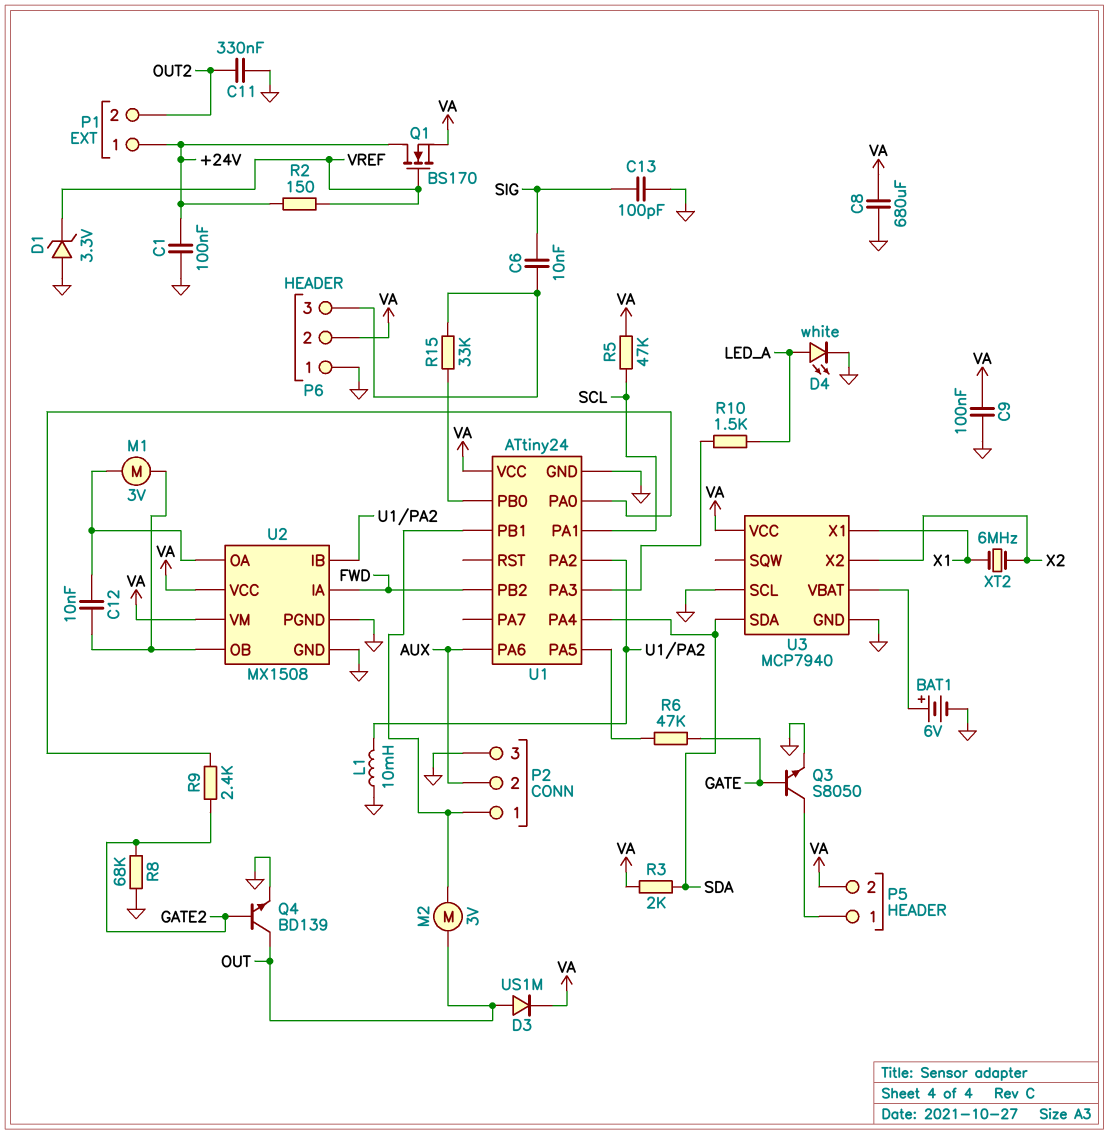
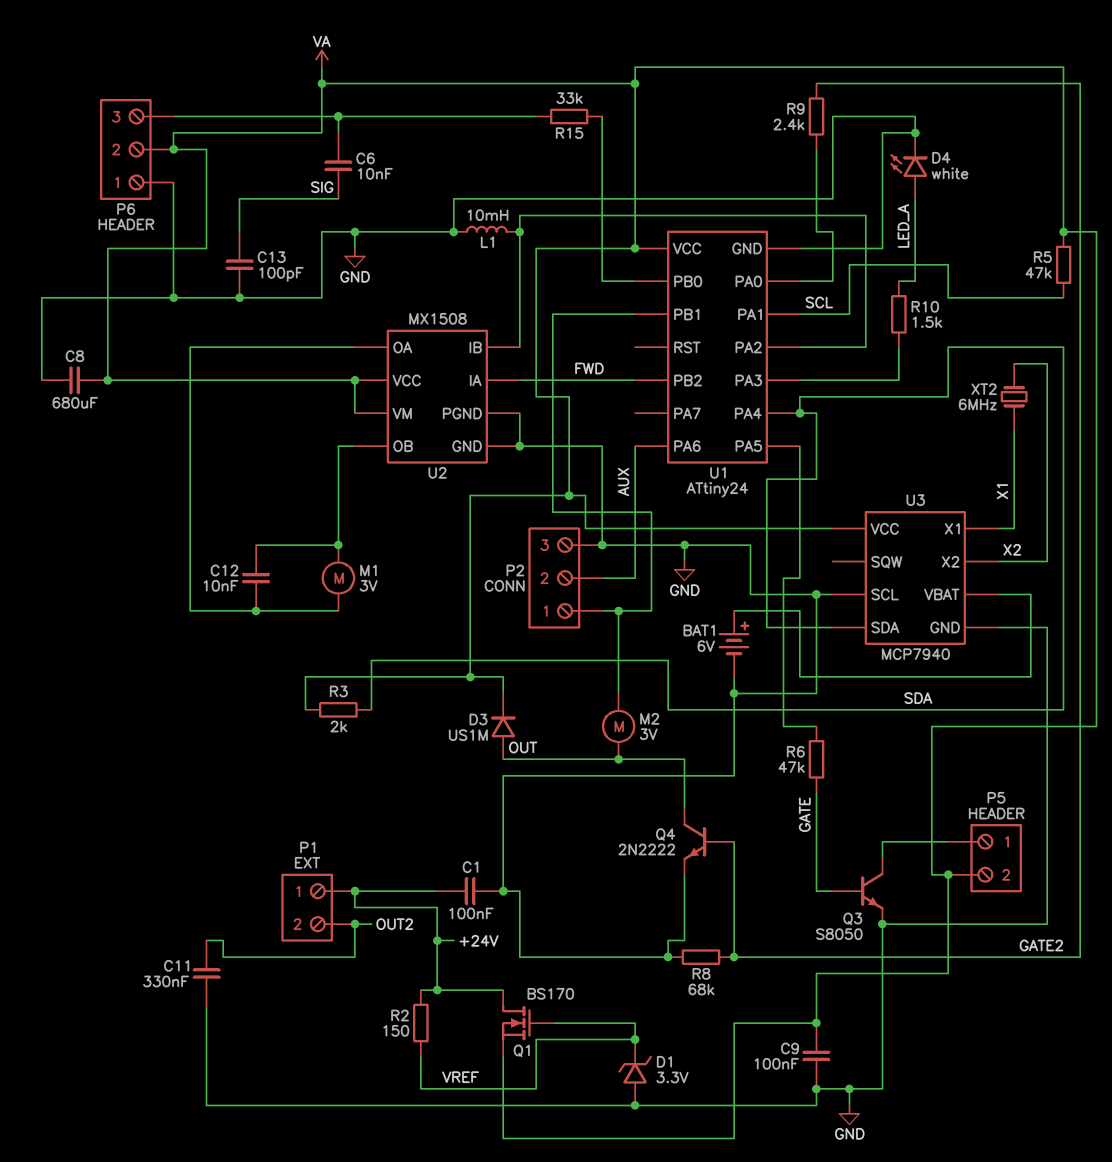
Q4: NPN BD139 (B GATE2, C OUT, E GND) -> NPN 2N2222 (B GATE2, C OUT, E GND)

